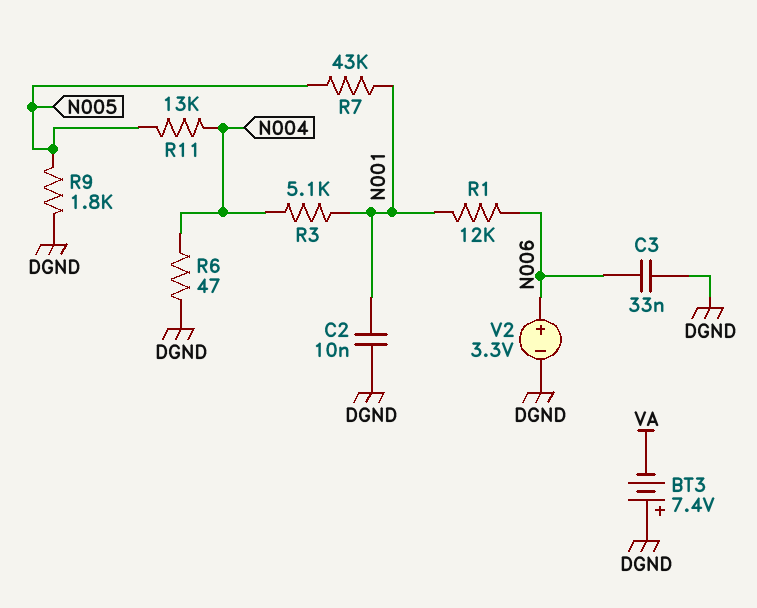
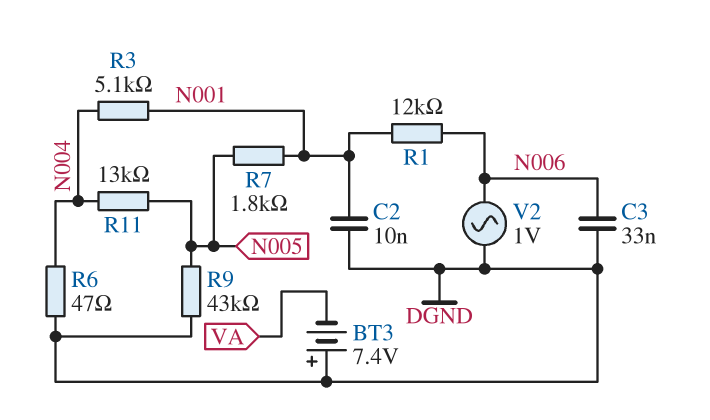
R7: 43k (N001, N005) -> 1.8k (N001, N005)
R9: 1.8k (DGND, N005) -> 43k (DGND, N005)
V2: 3.3V (plus N006, minus DGND) -> AC 1V (DGND, N006)

